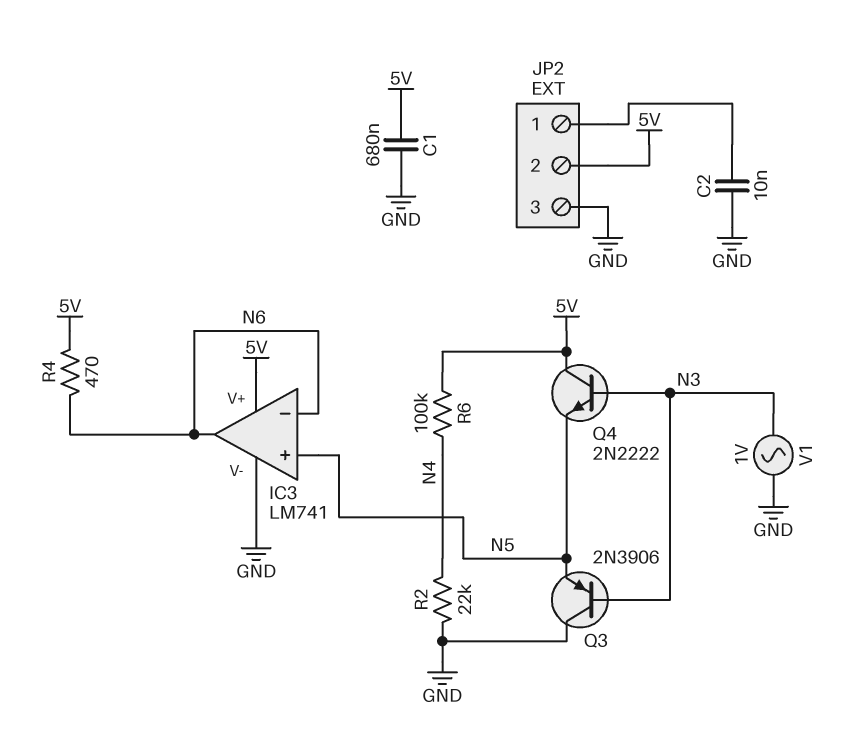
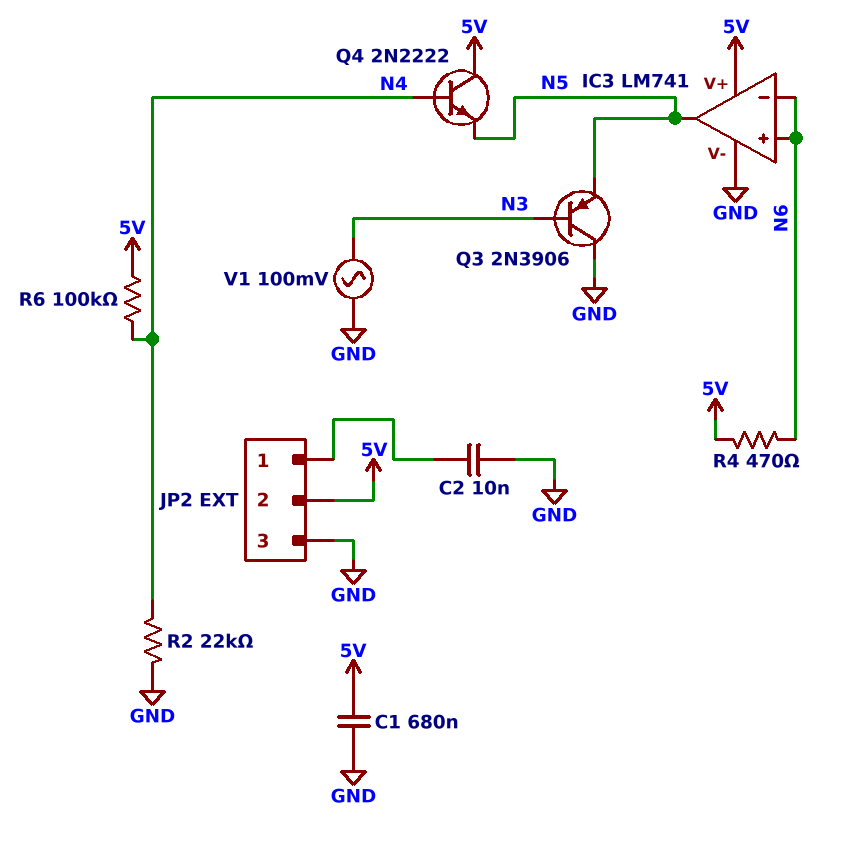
IC3 pin in+: N5 -> N6
IC3 pin out: N6 -> N5
Q4: NPN 2N2222 (B N3, C 5V, E N5) -> NPN 2N2222 (B N4, C 5V, E N5)
V1: AC 1V (GND, N3) -> AC 100mV (GND, N3)

